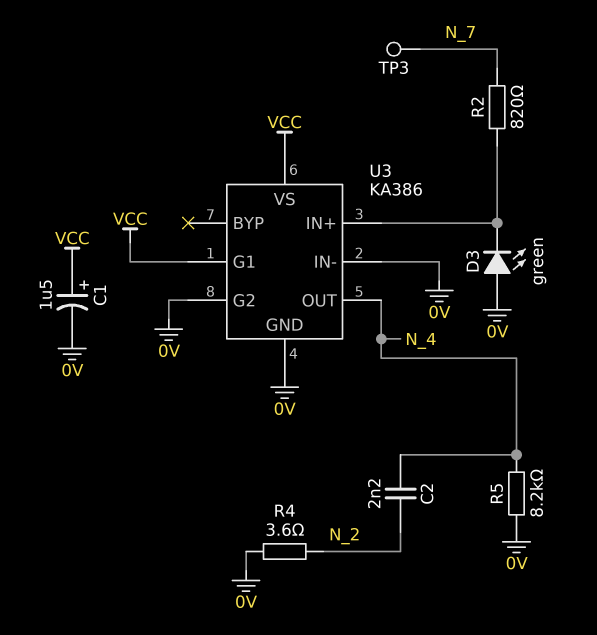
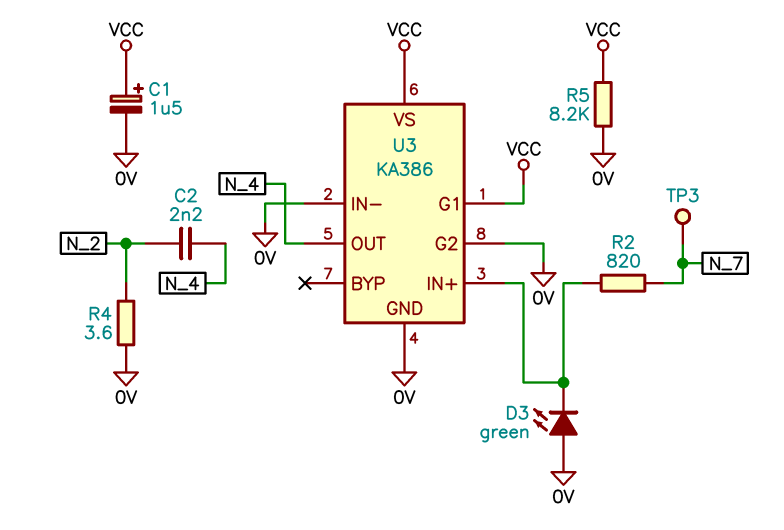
R5: 8.2k (0V, N_4) -> 8.2k (0V, VCC)

